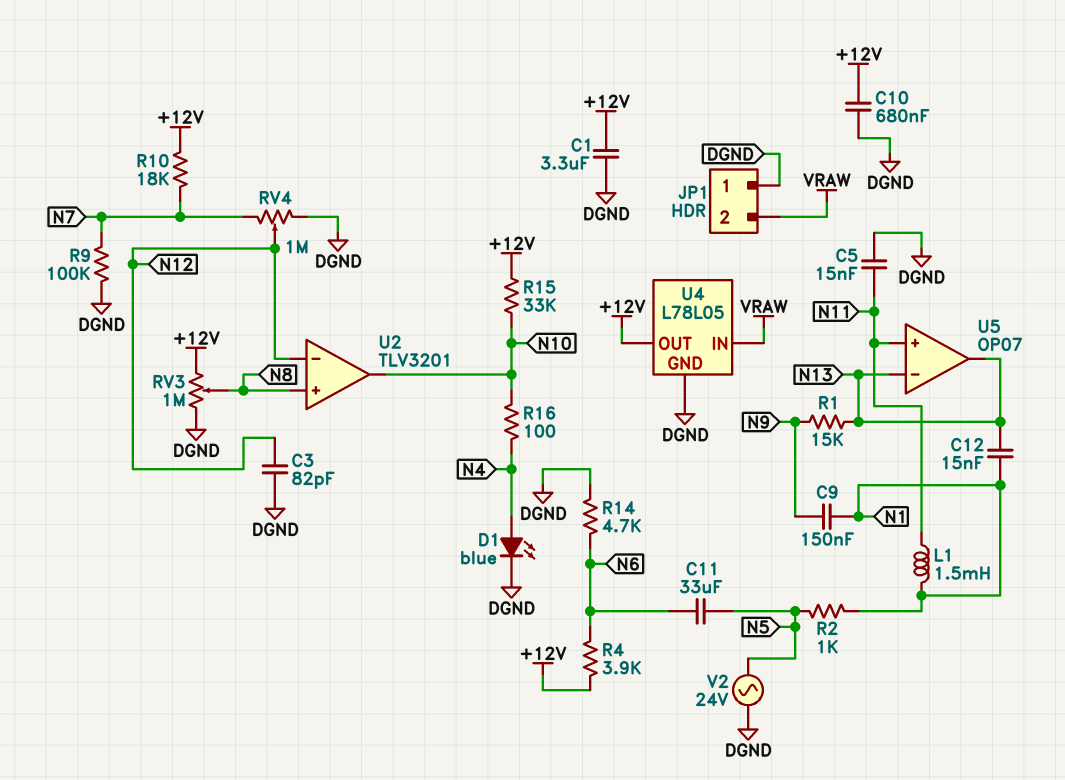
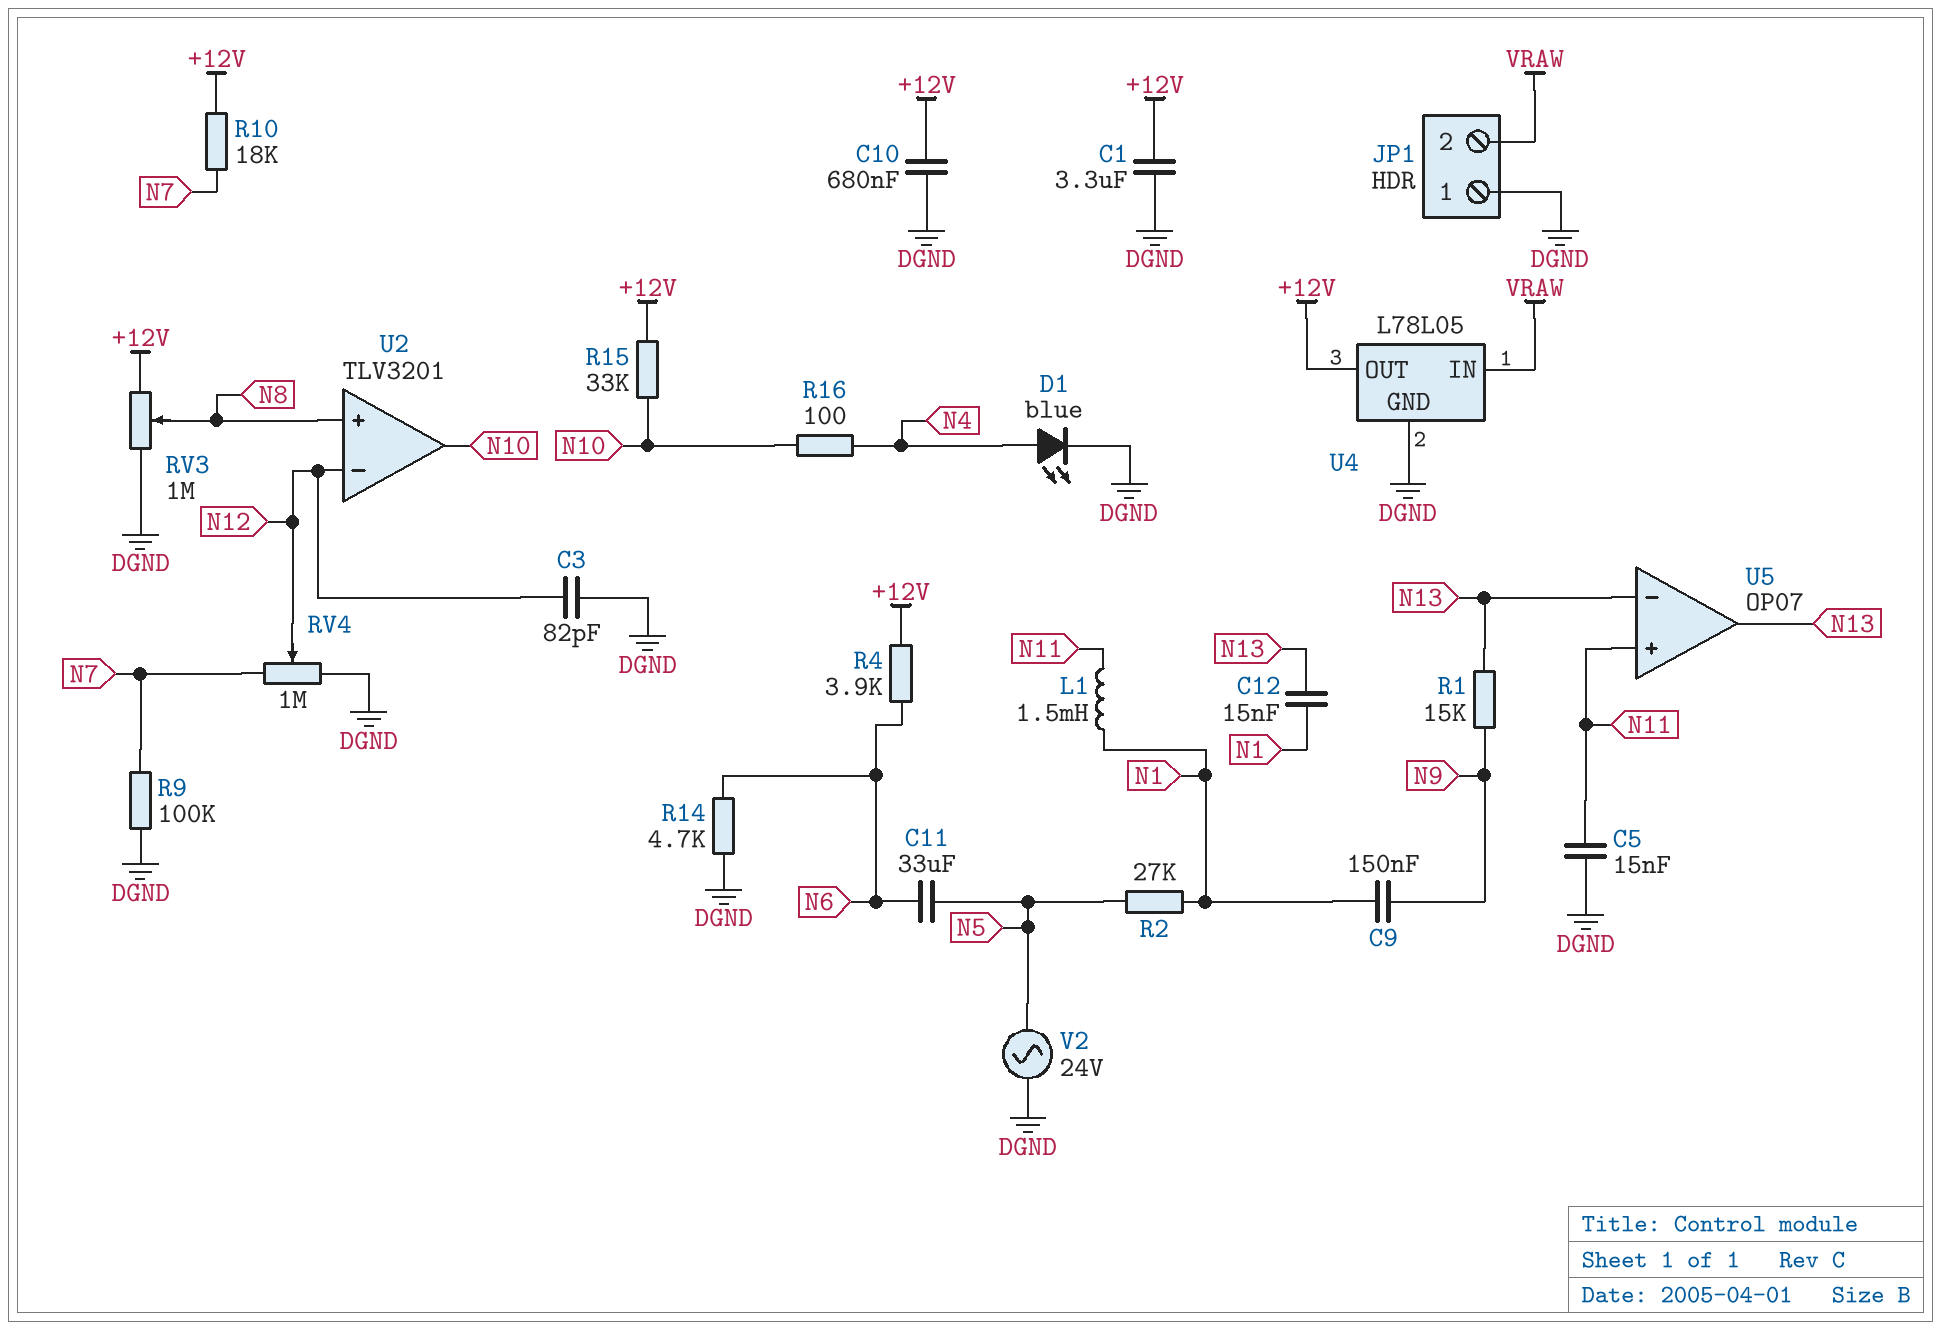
R2: 1k (N1, N5) -> 27k (N1, N5)

